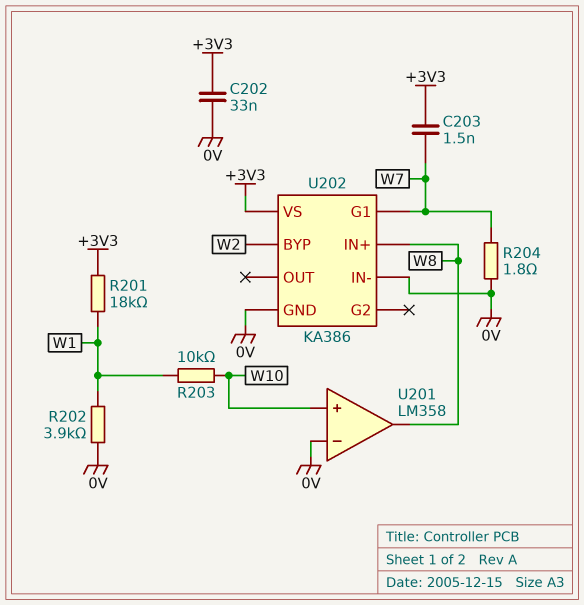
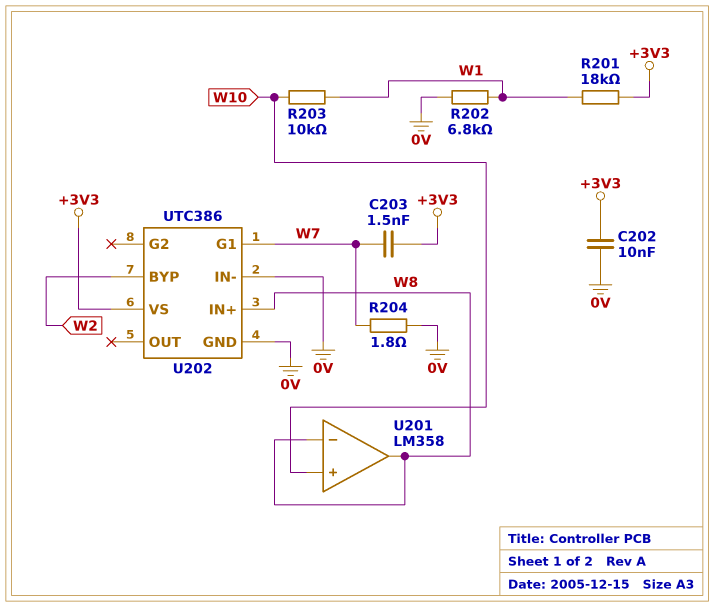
C202: 33nF (+3V3, 0V) -> 10nF (+3V3, 0V)
R202: 3.9k (0V, W1) -> 6.8k (0V, W1)
U201 pin in-: 0V -> W8
U202: KA386 -> UTC386

